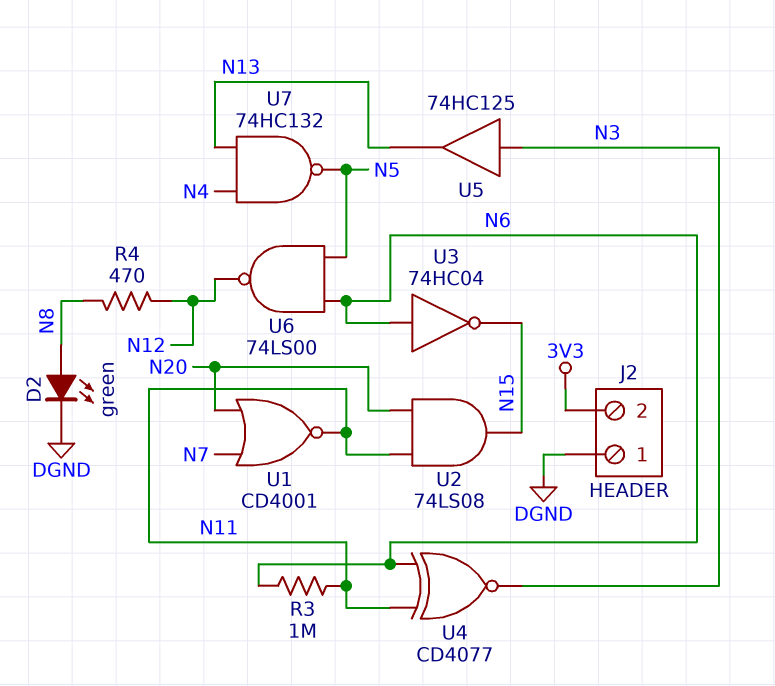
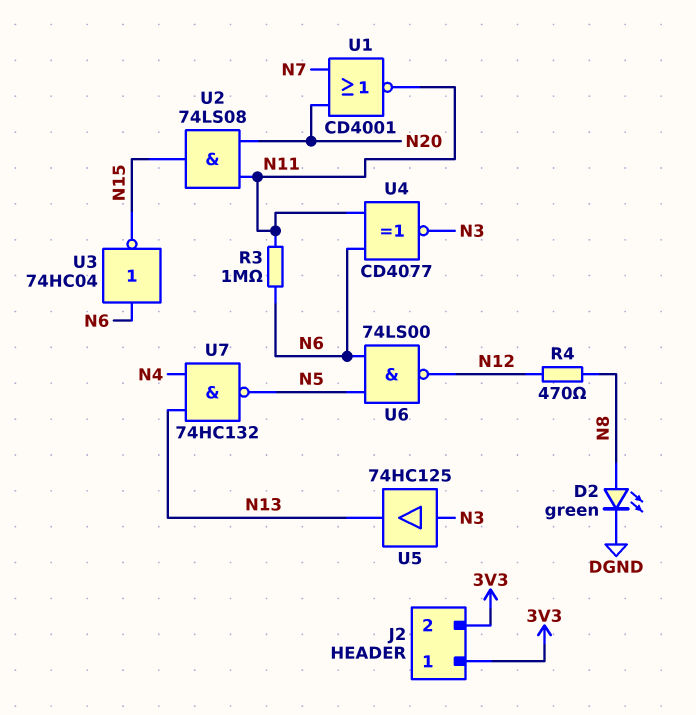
J2 pin 1: DGND -> 3V3

